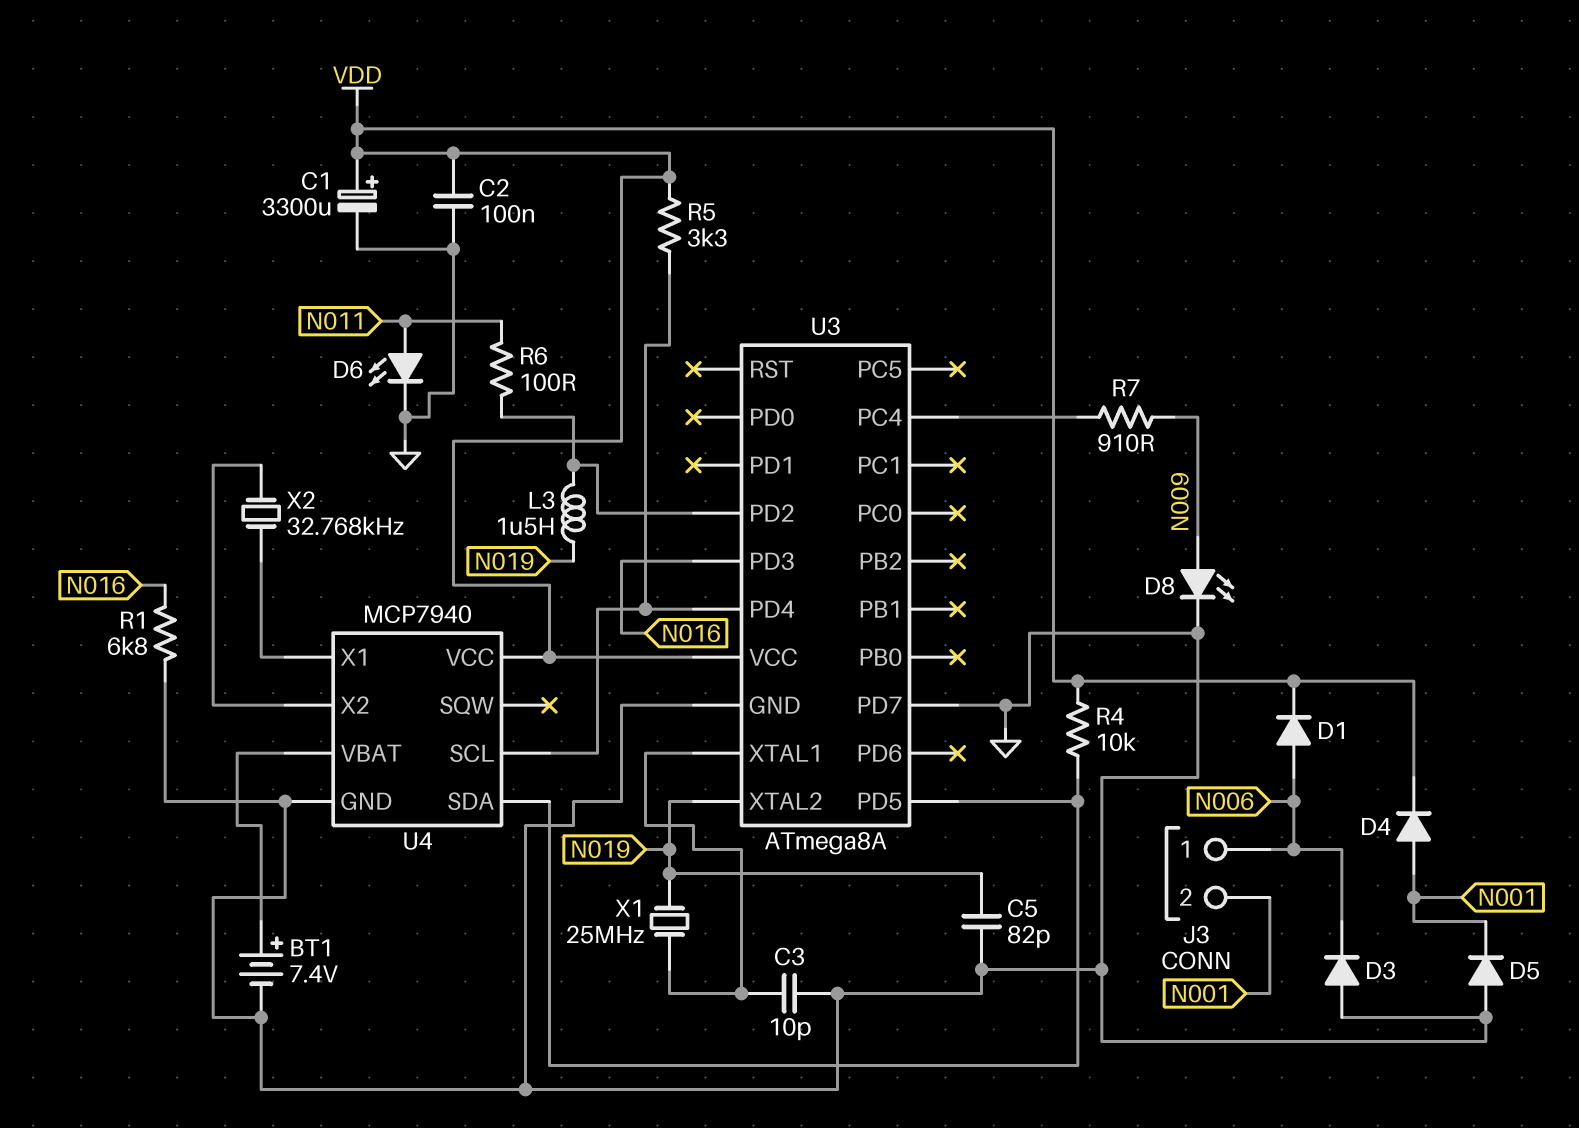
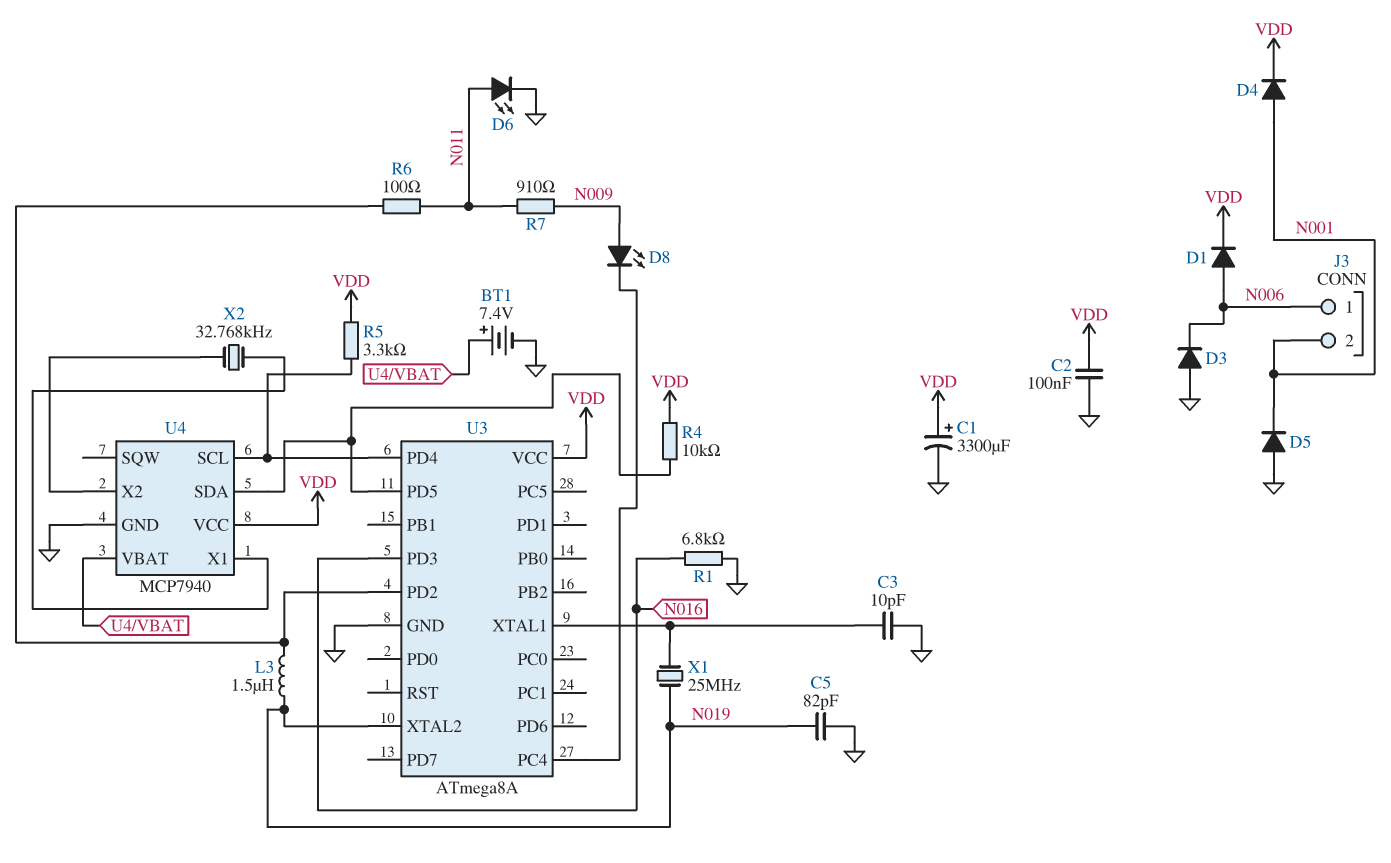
D8: LED (A N009, K GND) -> LED (A N009, K U3/PC4)
R7: 910 (N009, U3/PC4) -> 910 (N009, N011)
U3 pin PD7: GND -> none

